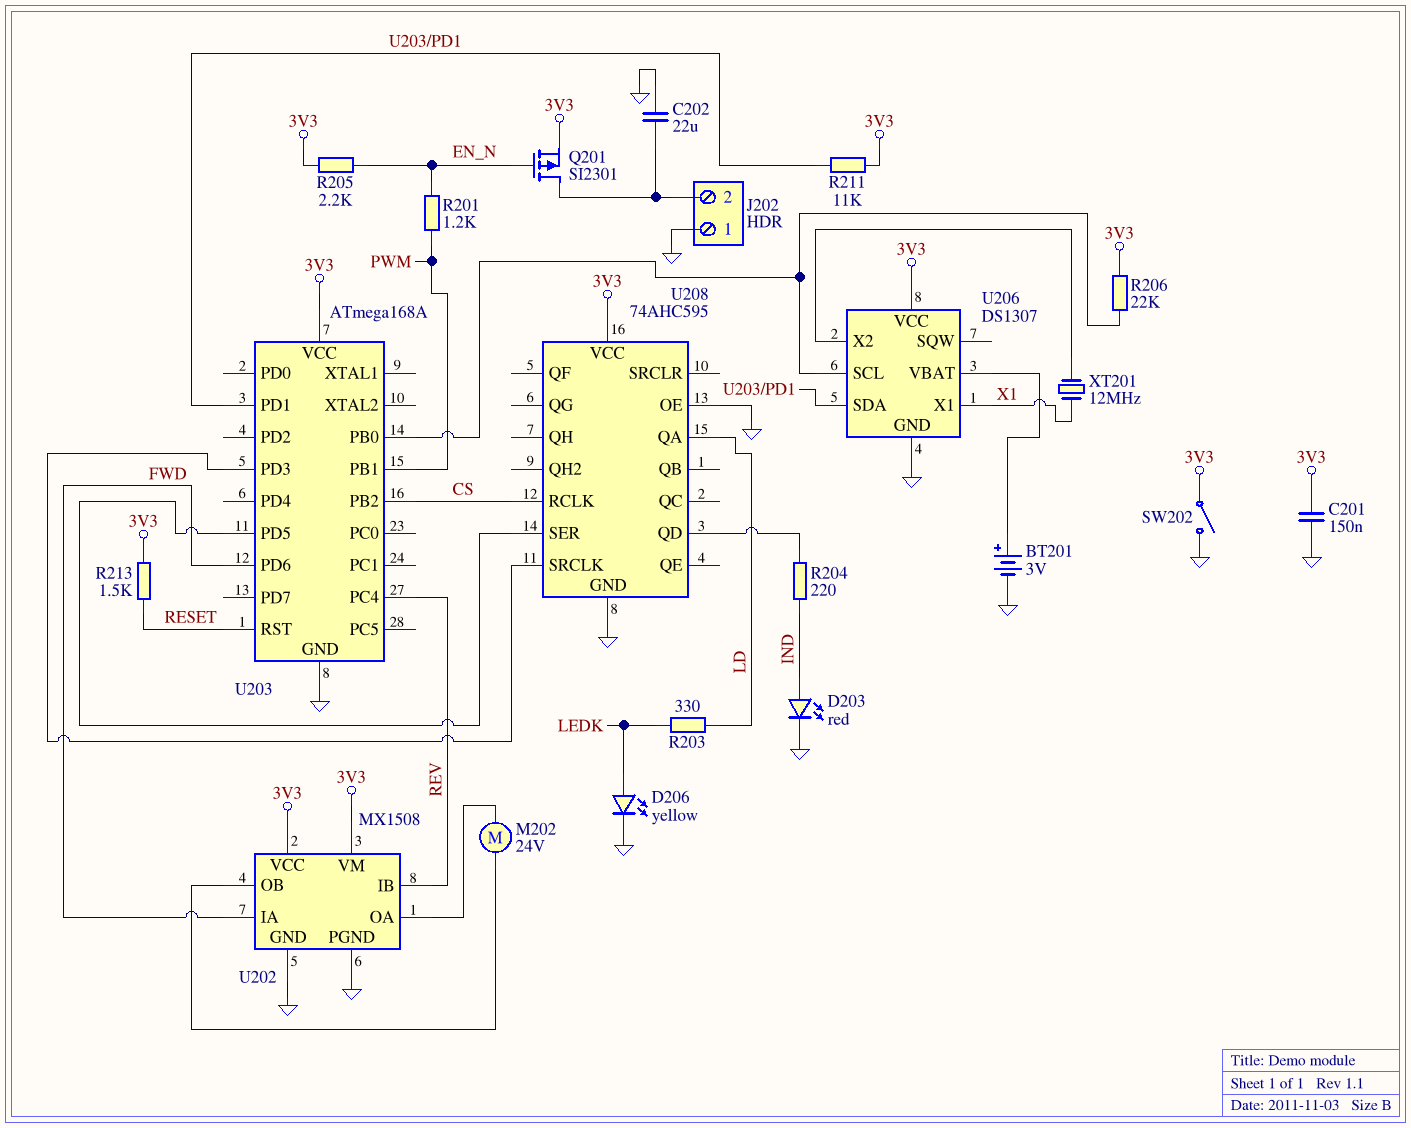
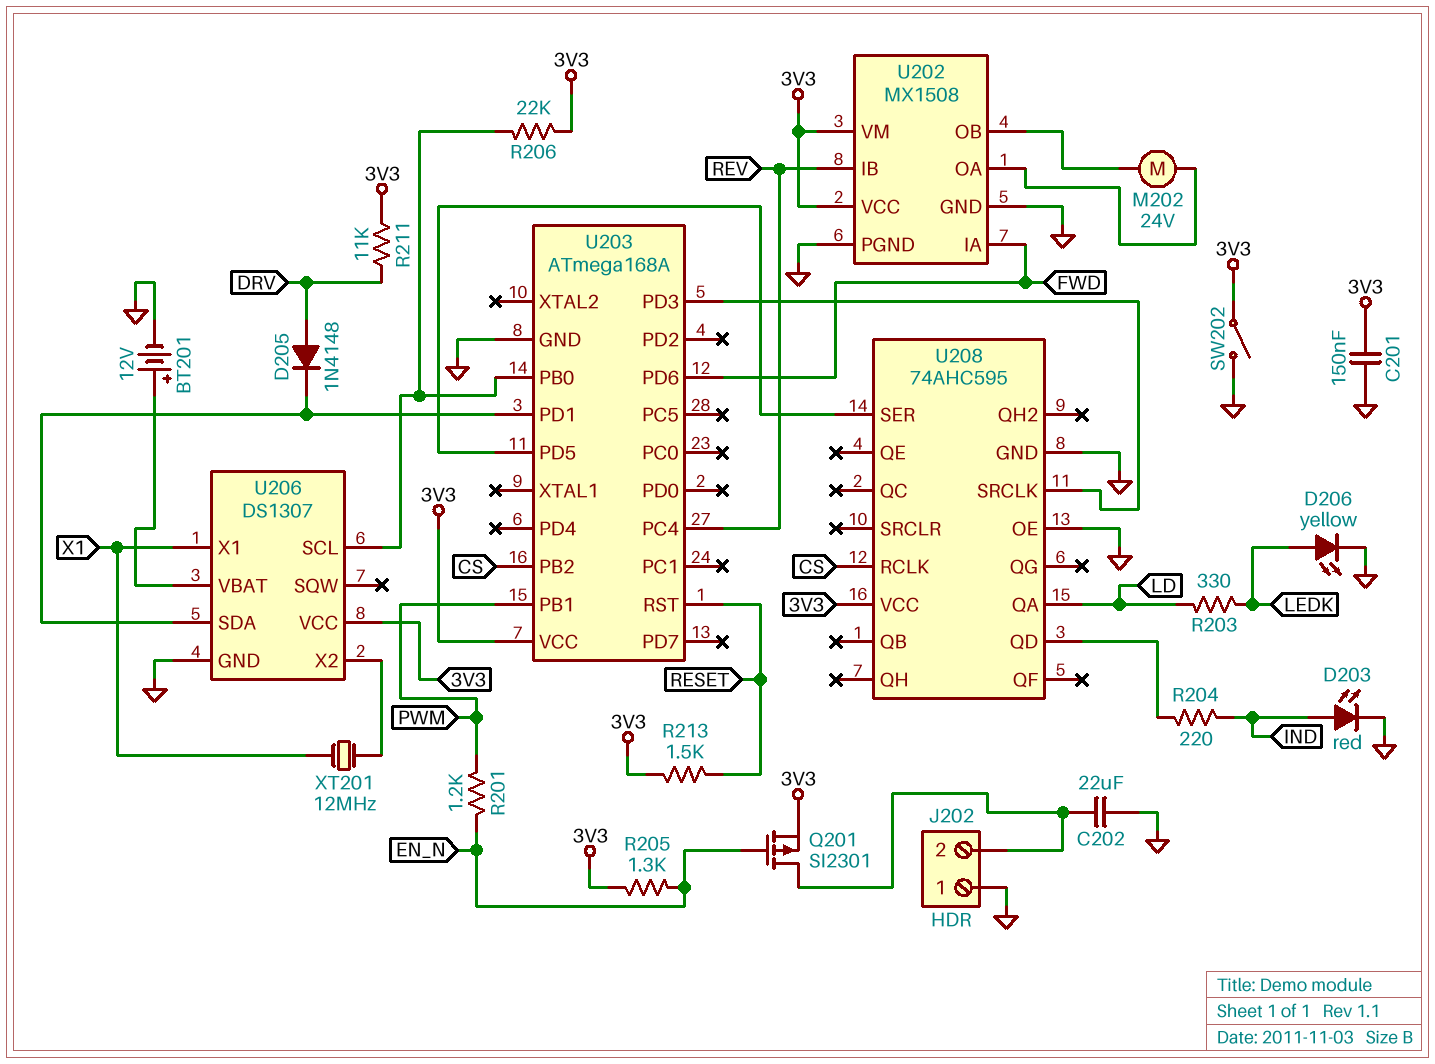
BT201: 3V (plus U206/VBAT, minus GND) -> 12V (plus U206/VBAT, minus GND)
D205: none -> diode 1N4148 (A DRV, K U203/PD1)
R205: 2.2k (3V3, EN_N) -> 1.3k (3V3, EN_N)
R211: 11k (3V3, U203/PD1) -> 11k (3V3, DRV)

